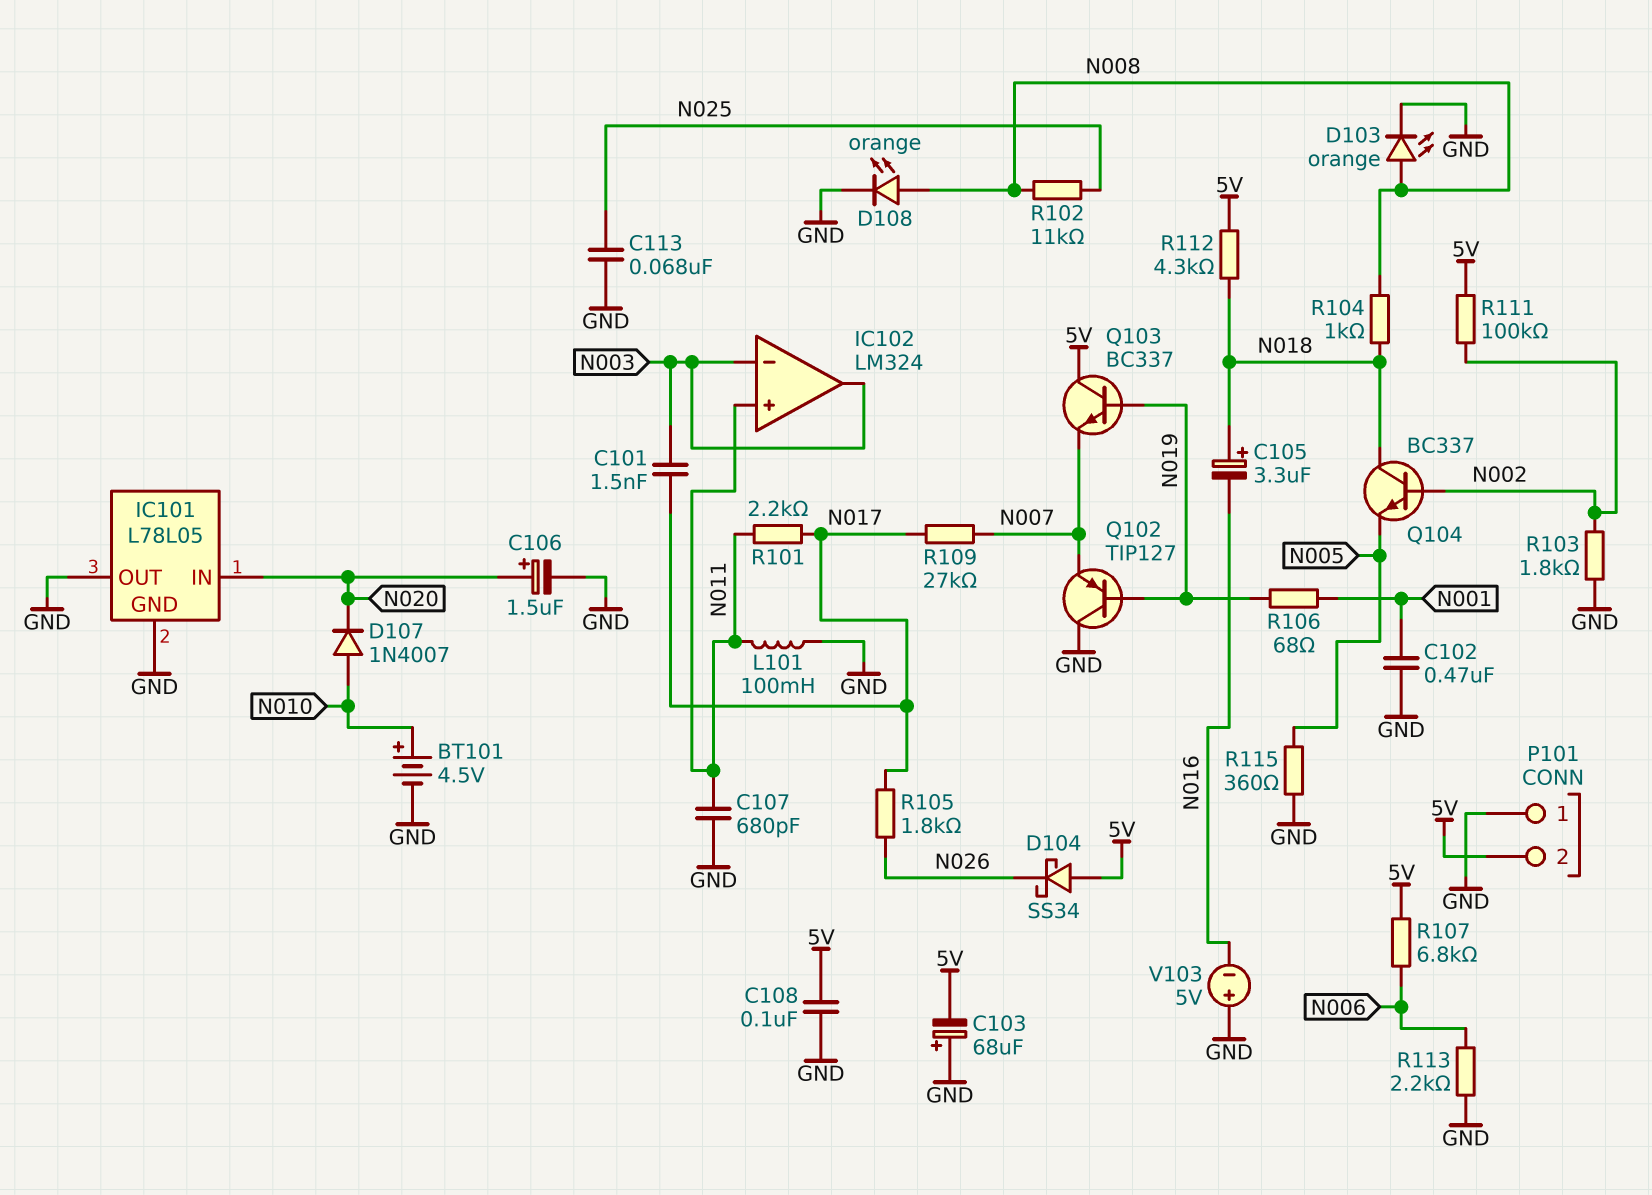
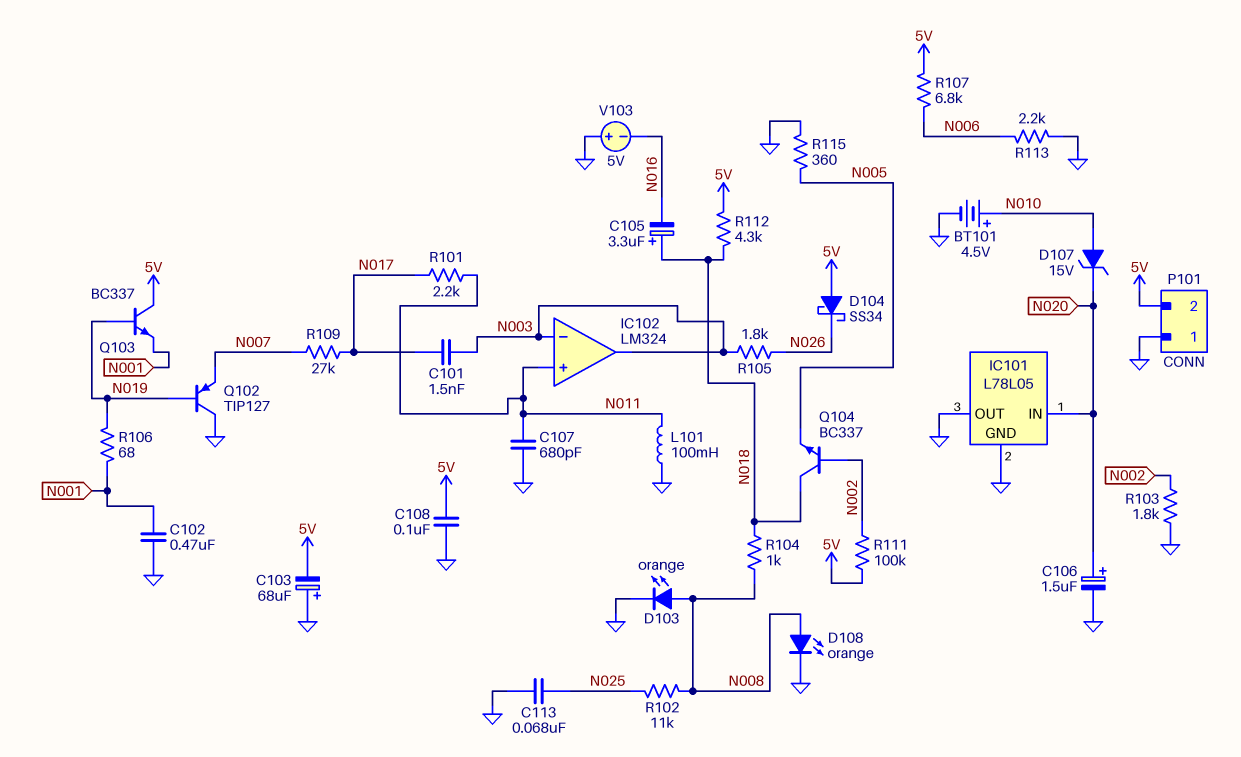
D107: diode 1N4007 (A N010, K N020) -> zener 15V (A N010, K N020)
Q103: NPN BC337 (B N019, C 5V, E N007) -> NPN BC337 (B N019, C 5V, E N001)
R105: 1.8k (N017, N026) -> 1.8k (N003, N026)

